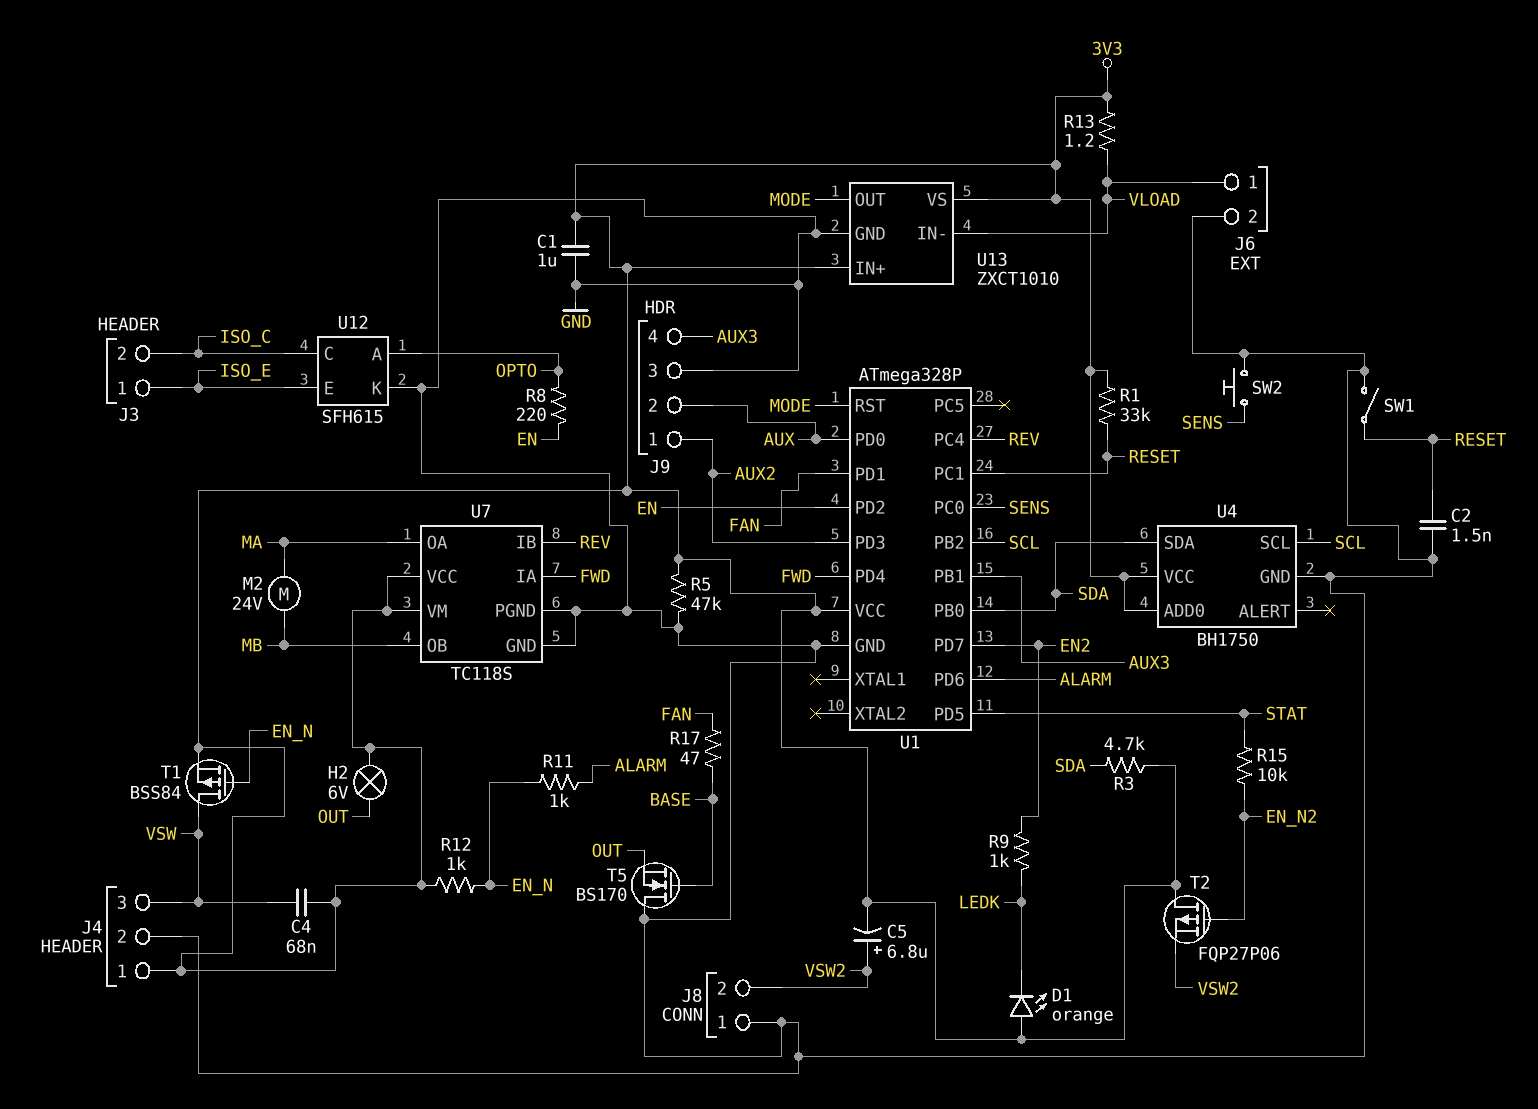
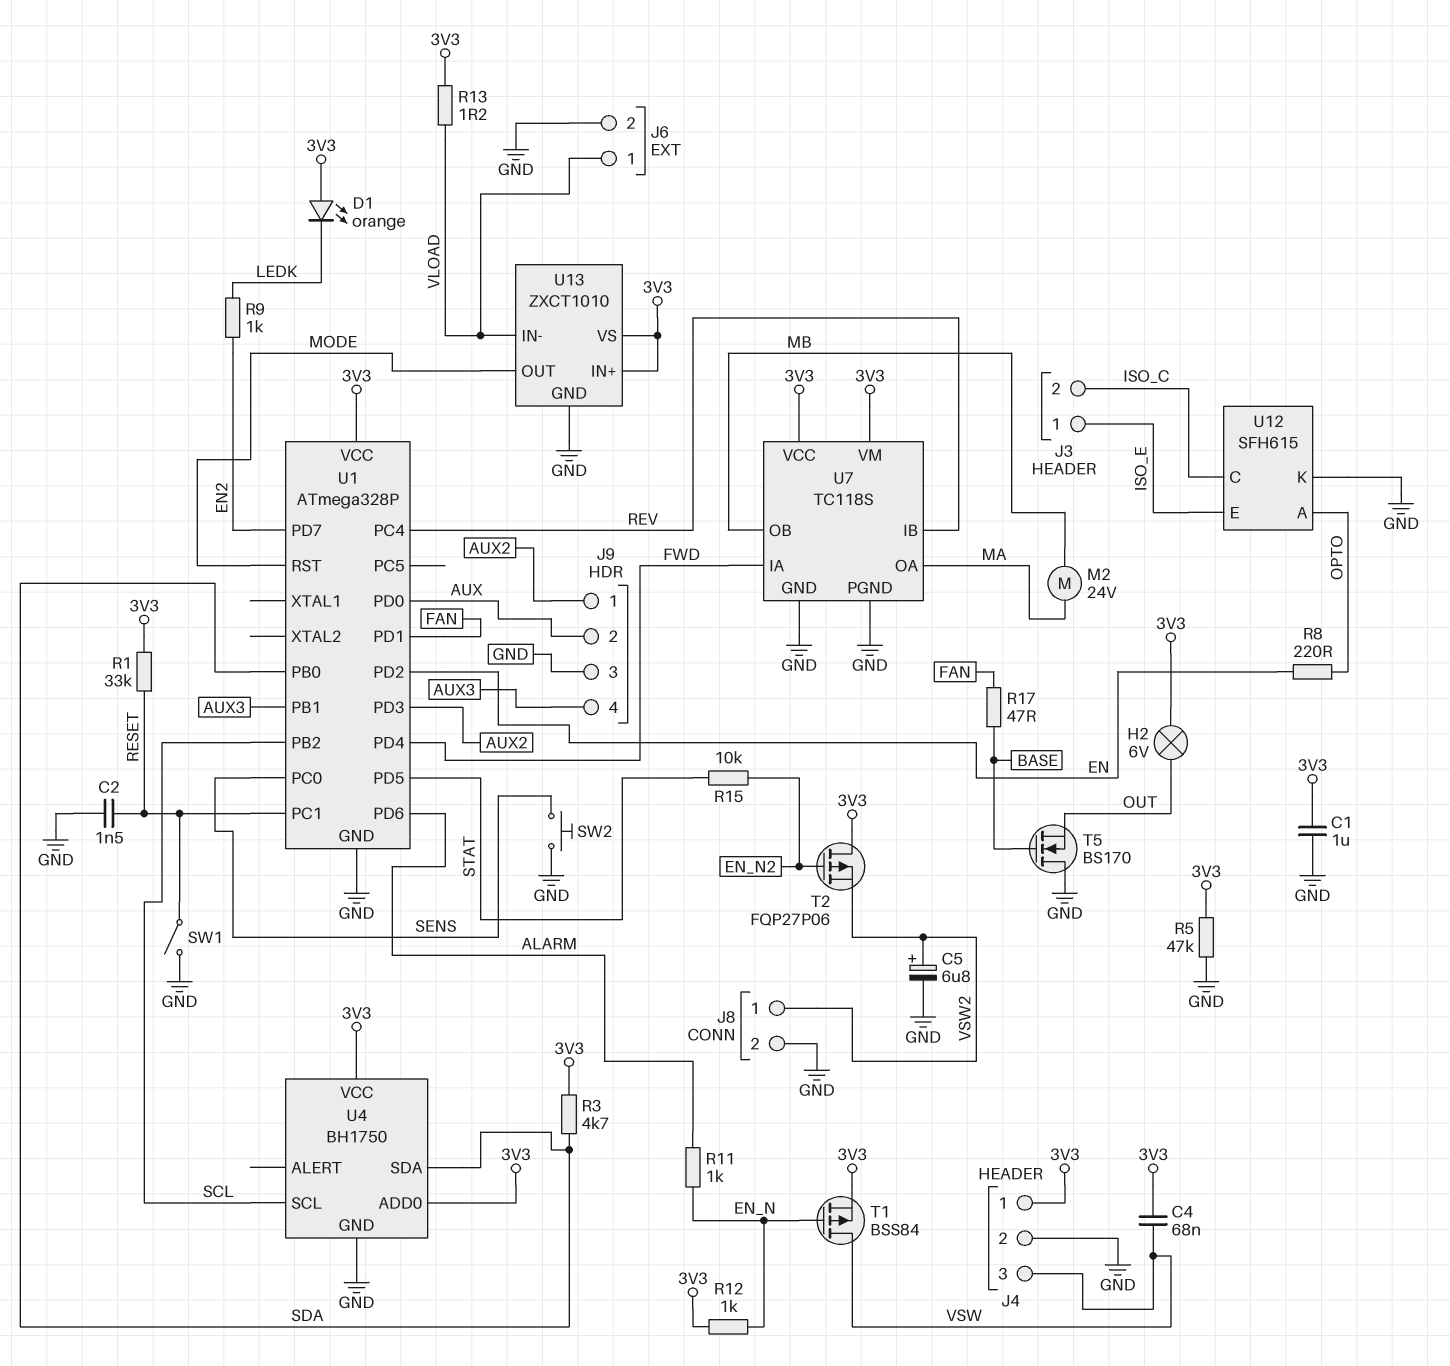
C5: 6.8uF (plus VSW2, minus 3V3) -> 6.8uF (plus VSW2, minus GND)
J8 pin 1: GND -> VSW2
J8 pin 2: VSW2 -> GND

